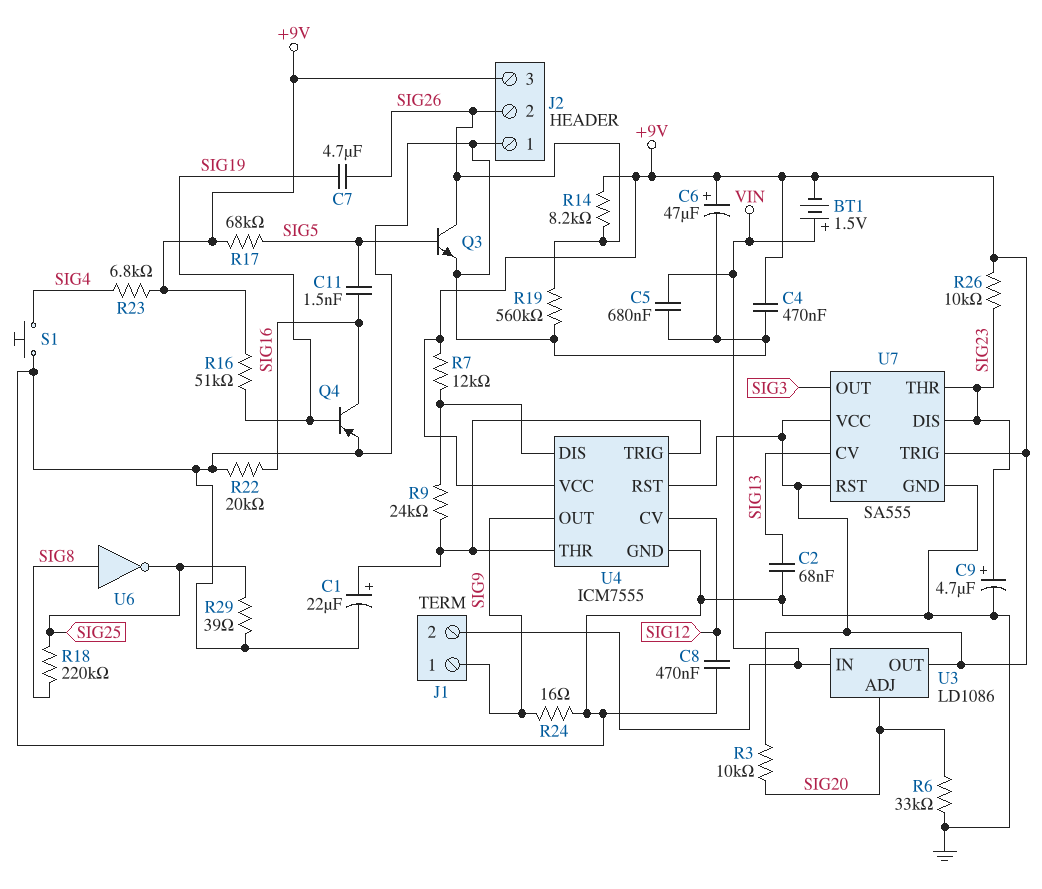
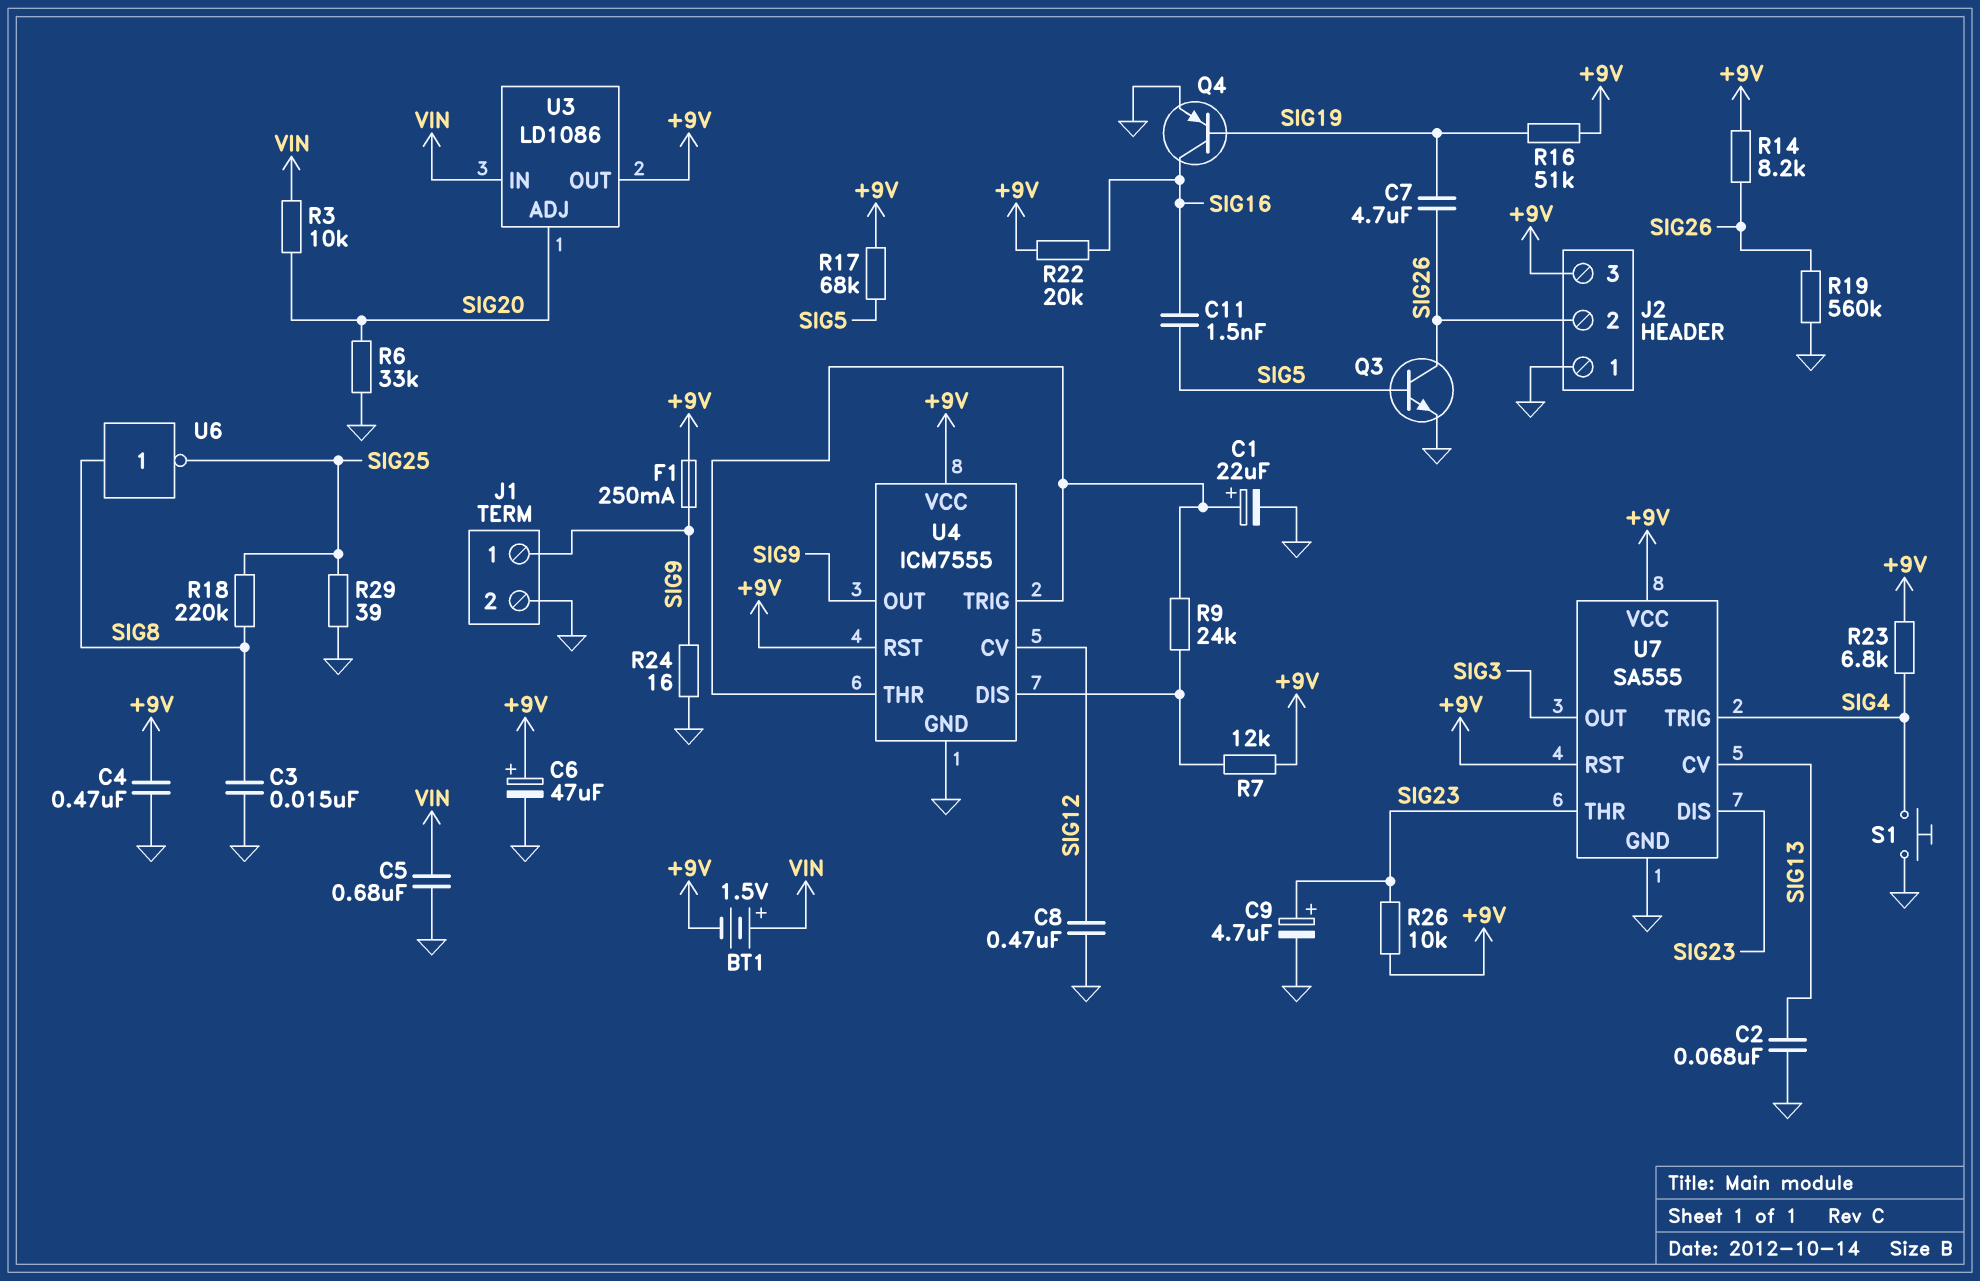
C3: none -> 15nF (GND, SIG8)
F1: none -> 250mA (+9V, SIG9)
J1 pin 2: VIN -> GND
R3: 10k (+9V, SIG20) -> 10k (SIG20, VIN)
R22: 20k (GND, SIG16) -> 20k (+9V, SIG16)
U7 pin TRIG: +9V -> SIG4

